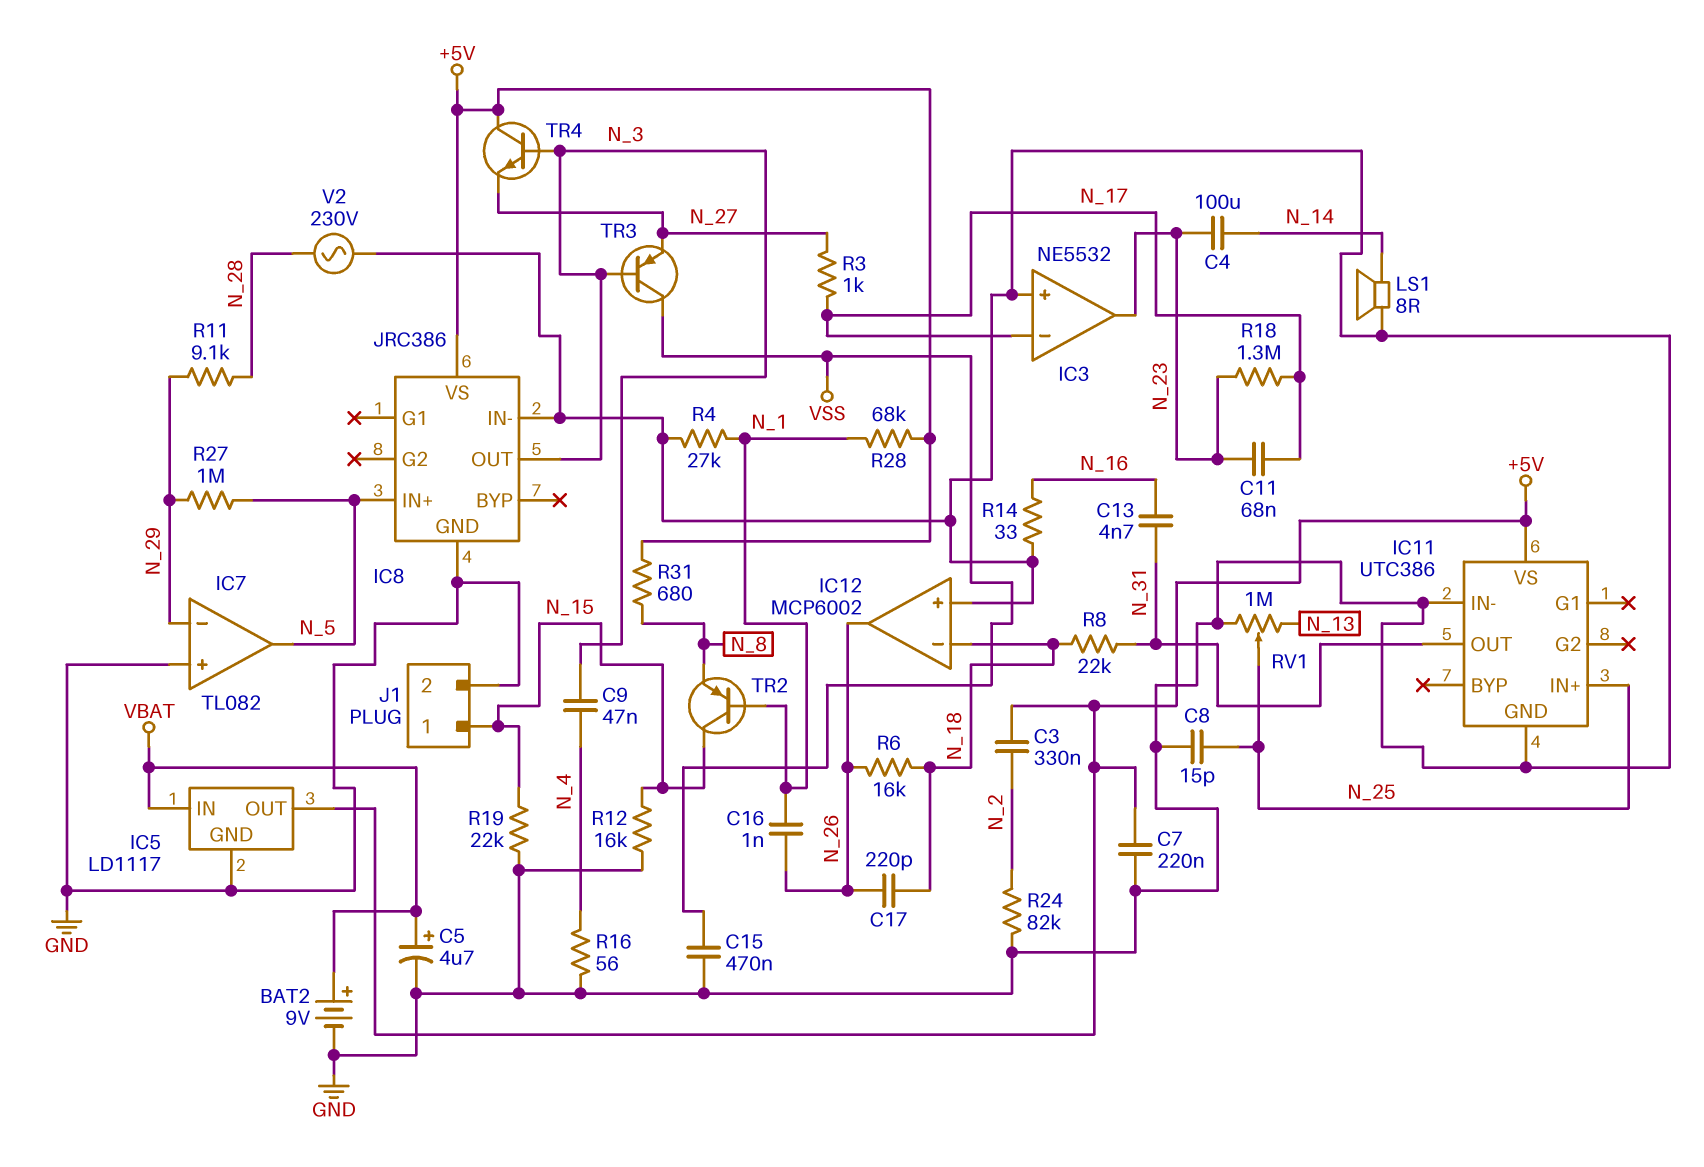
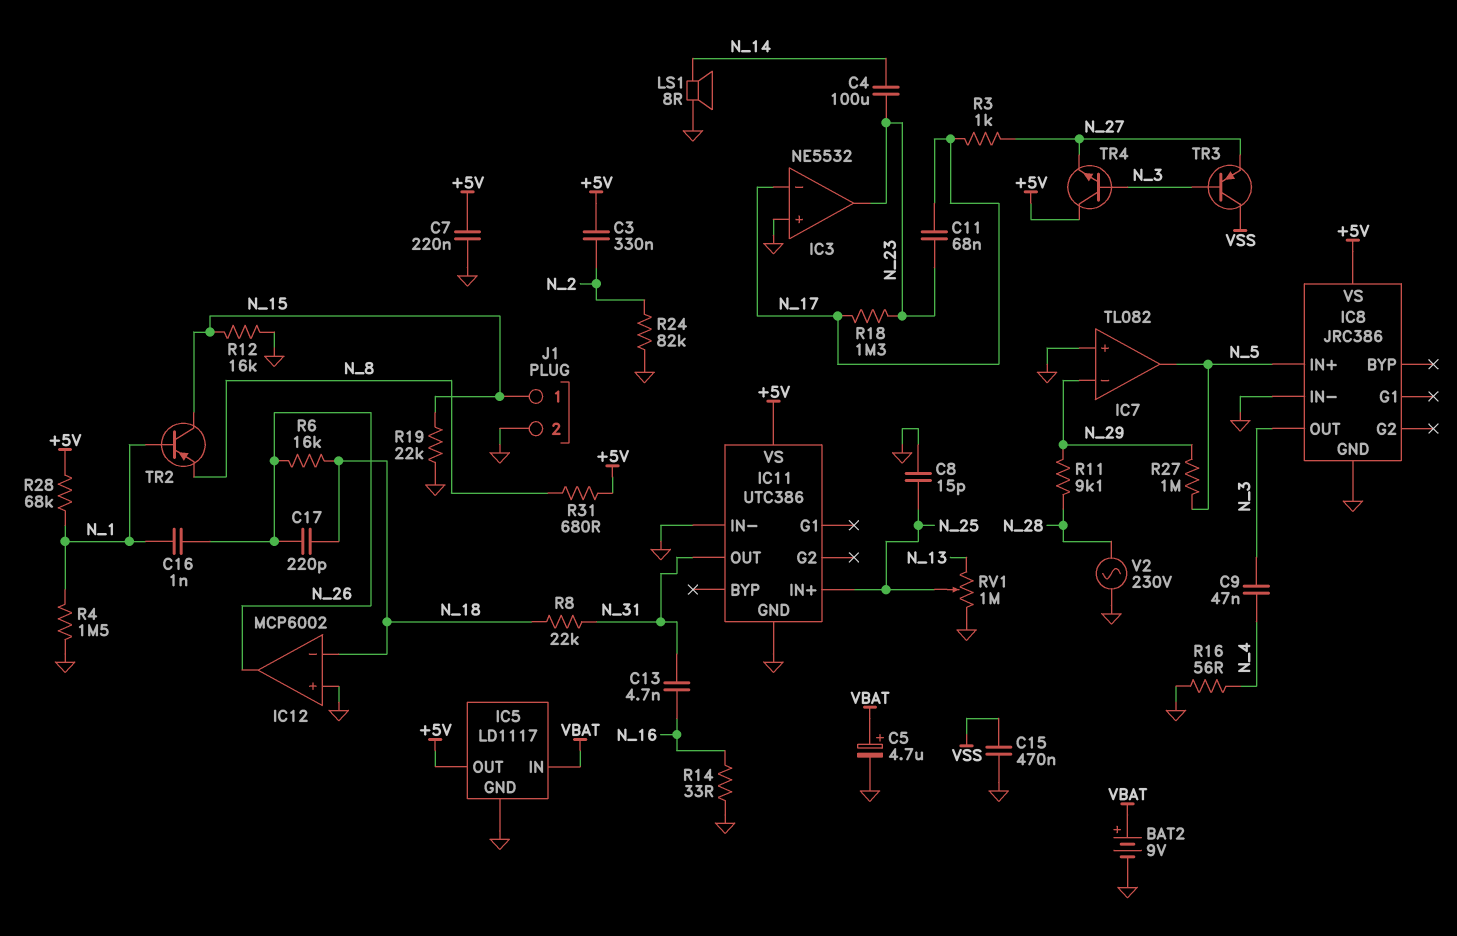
R4: 27k (GND, N_1) -> 1.5M (GND, N_1)

